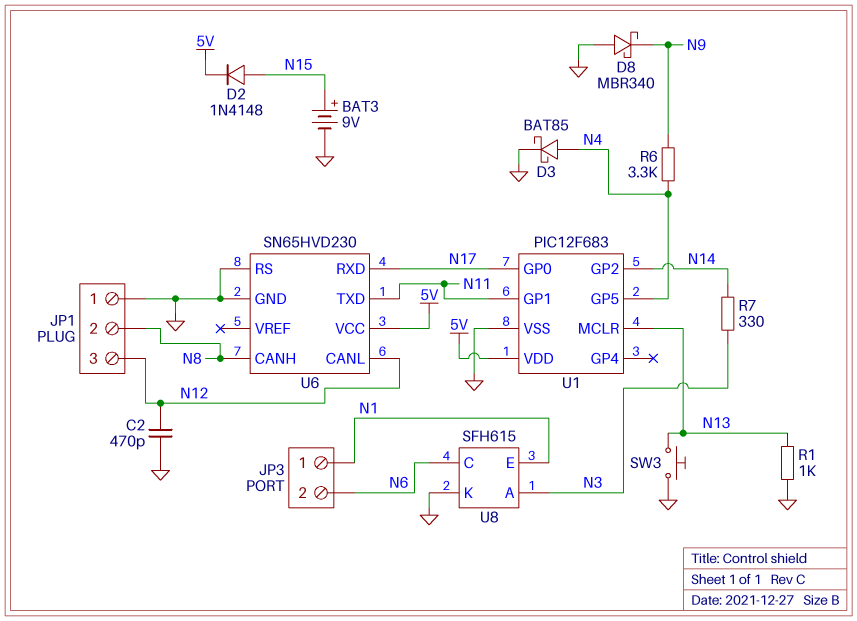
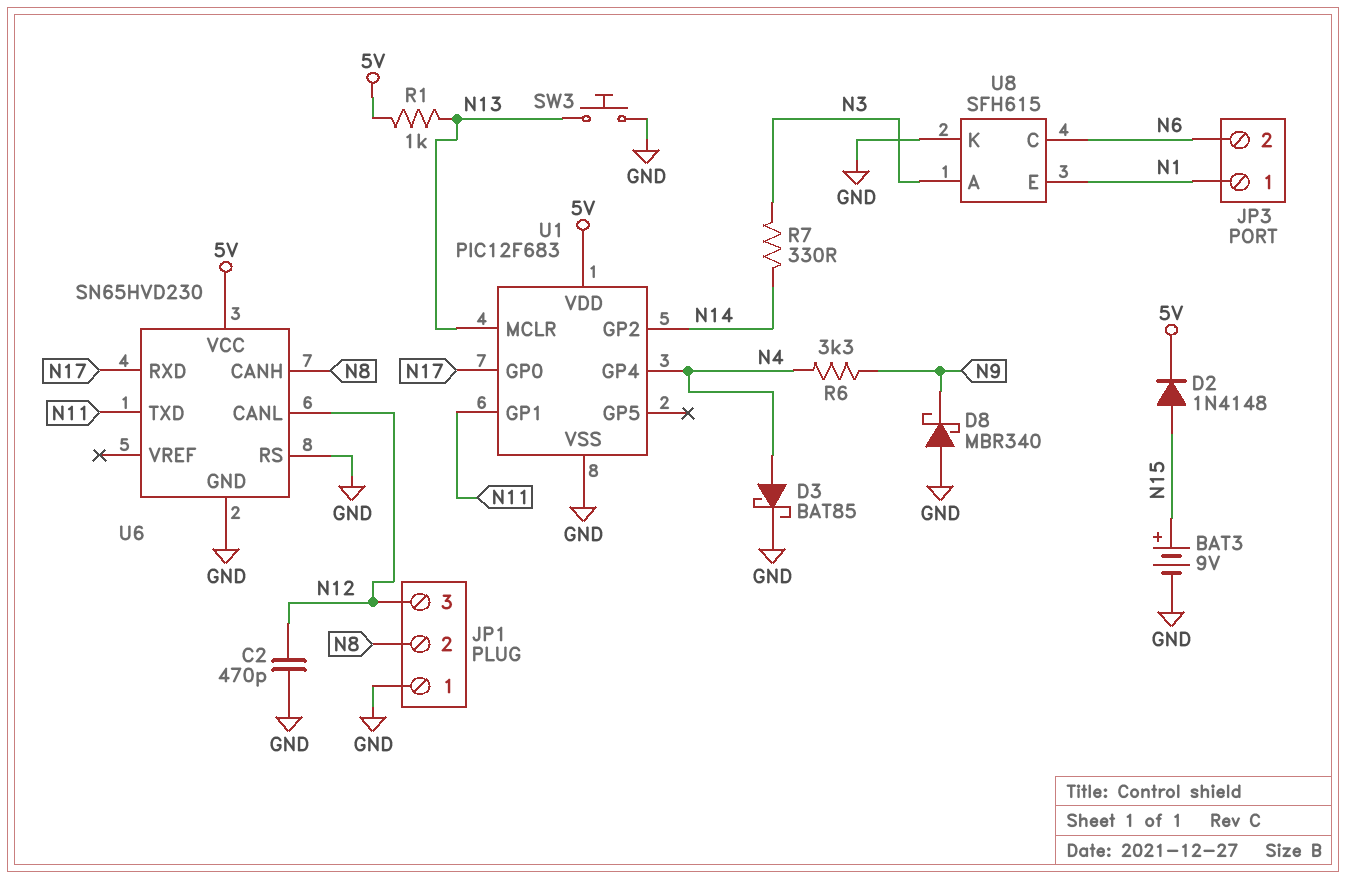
R1: 1k (GND, N13) -> 1k (5V, N13)
U1 pin GP4: none -> N4
U1 pin GP5: N4 -> none

